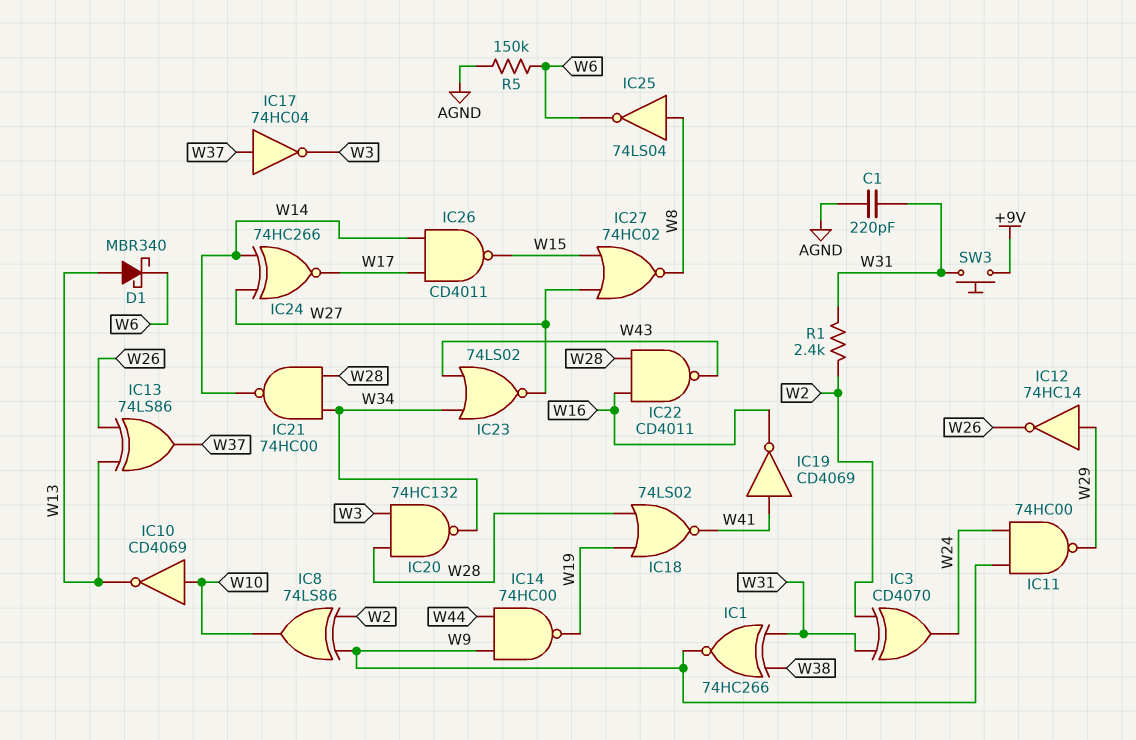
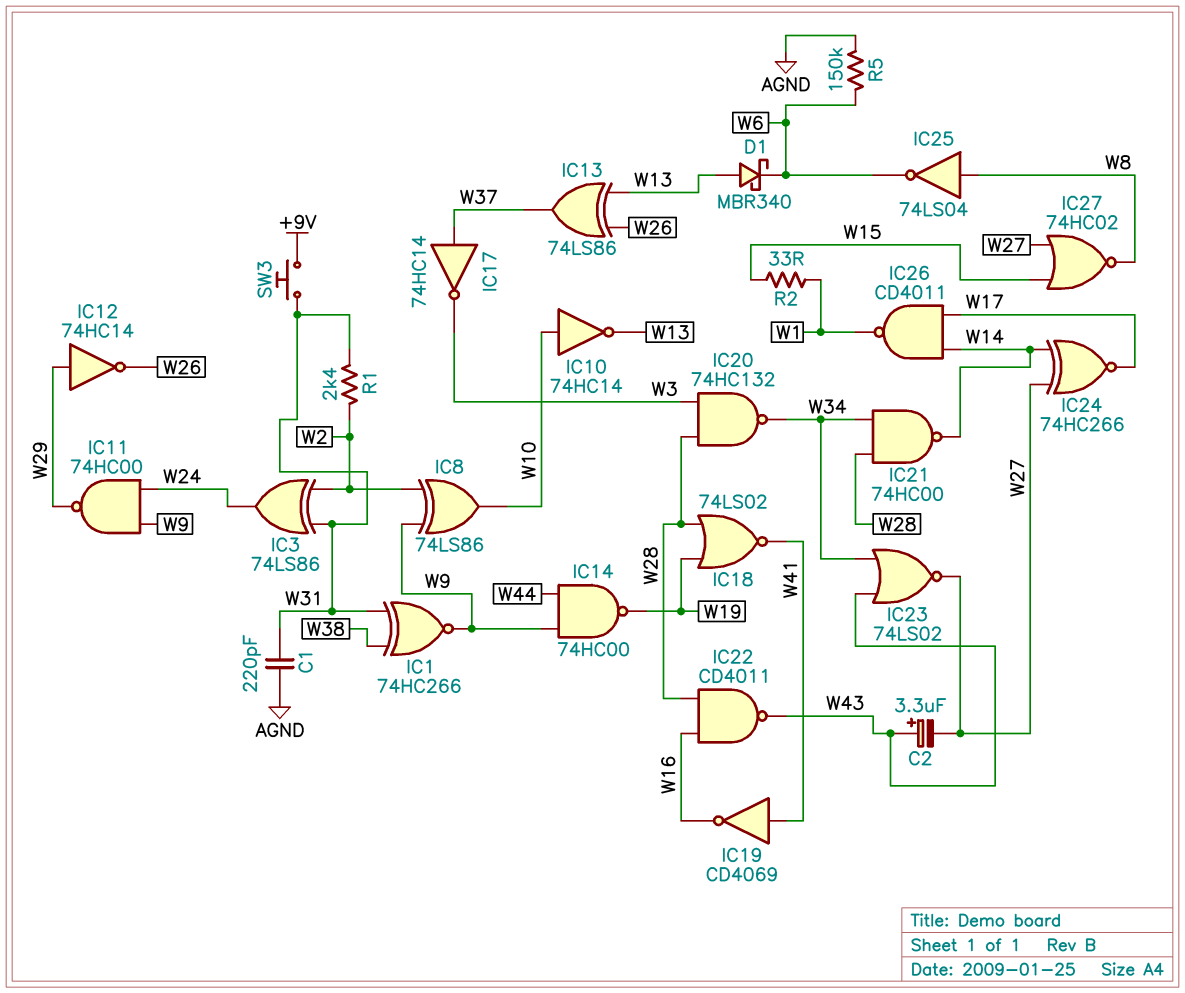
C2: none -> 3.3uF (plus W43, minus W27)
IC3: XOR CD4070 (in W2, in W31, out W24) -> XOR 74LS86 (in W2, in W31, out W24)
IC10: NOT CD4069 (in W10, out W13) -> NOT 74HC14 (in W10, out W13)
IC17: NOT 74HC04 (in W37, out W3) -> NOT 74HC14 (in W37, out W3)
IC26: NAND CD4011 (in W14, in W17, out W15) -> NAND CD4011 (in W14, in W17, out W1)
R2: none -> 33 (W1, W15)

